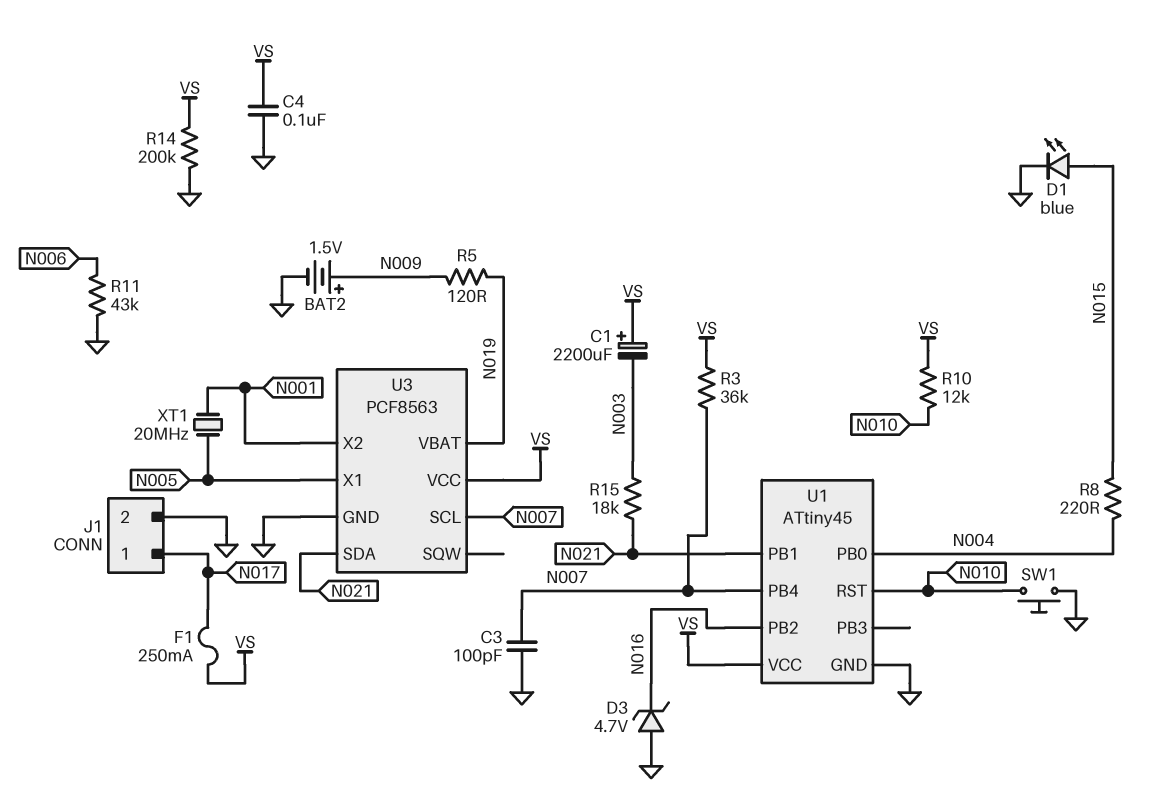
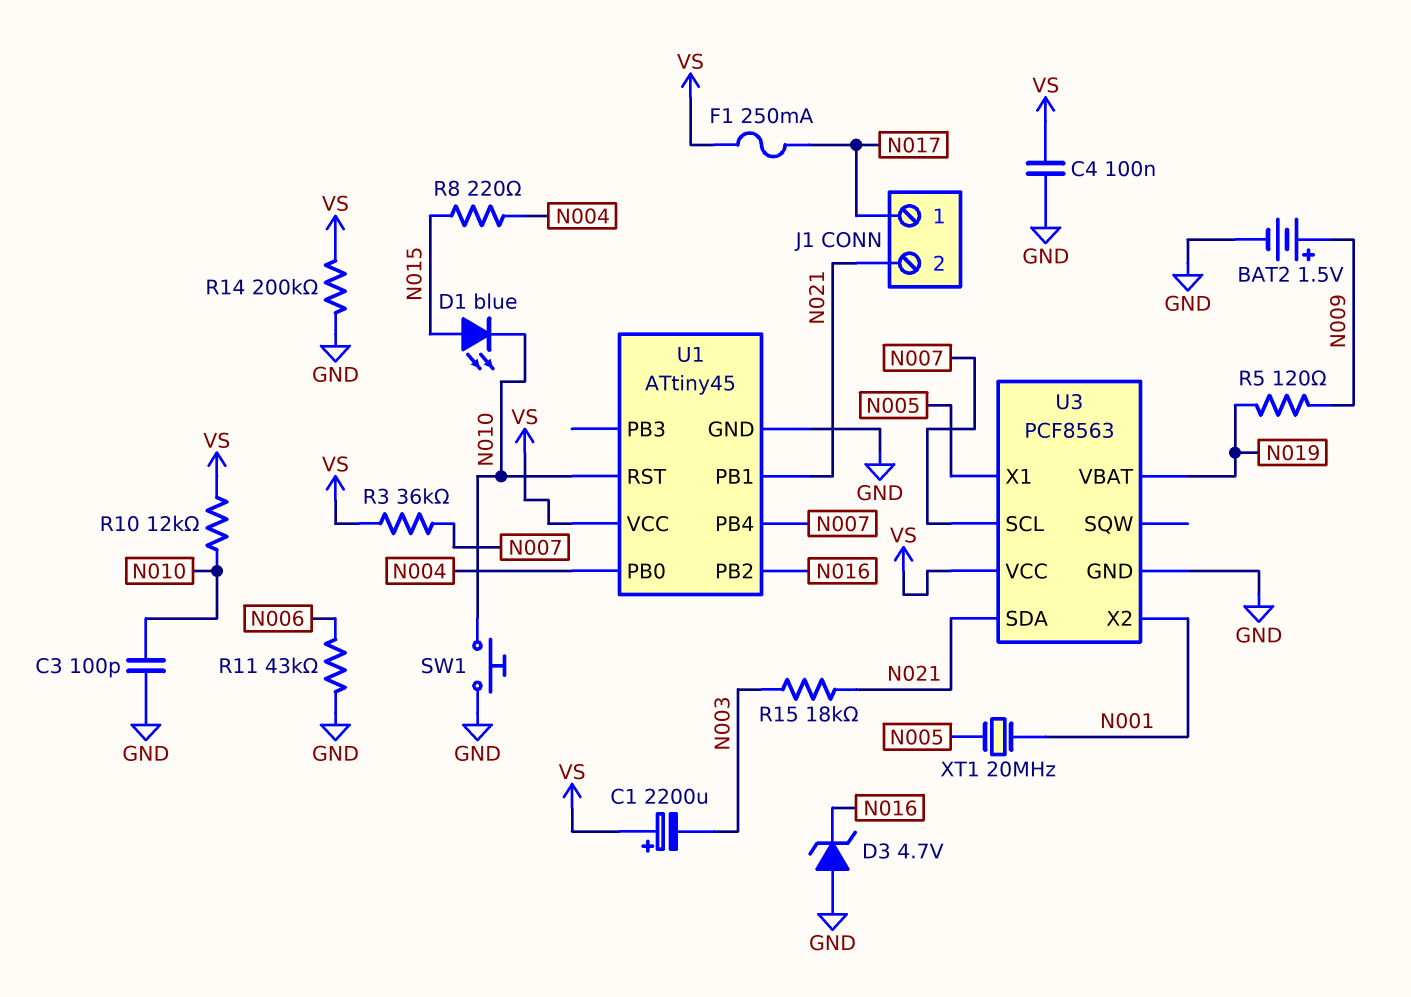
C3: 100pF (GND, N007) -> 100pF (GND, N010)
D1: LED blue (A N015, K GND) -> LED blue (A N015, K N010)
J1 pin 2: GND -> N021

